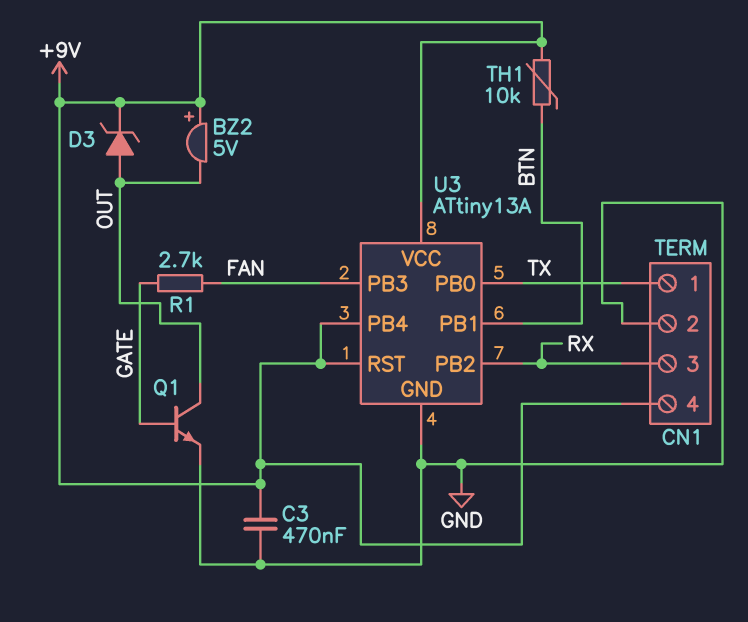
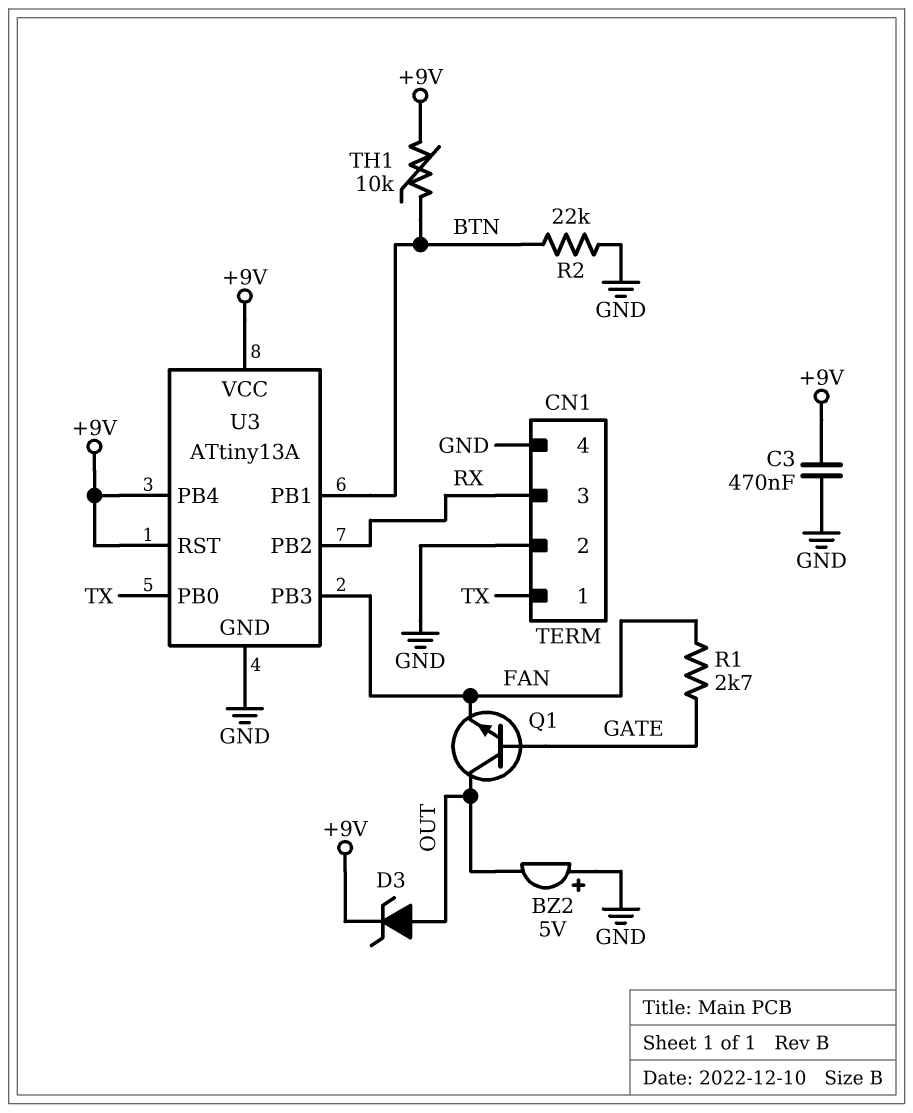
BZ2: buzzer 5V (plus +9V, minus OUT) -> buzzer 5V (plus GND, minus OUT)
CN1 pin 4: +9V -> GND
Q1: NPN (B GATE, C OUT, E GND) -> NPN (B GATE, C OUT, E FAN)
R2: none -> 22k (BTN, GND)

